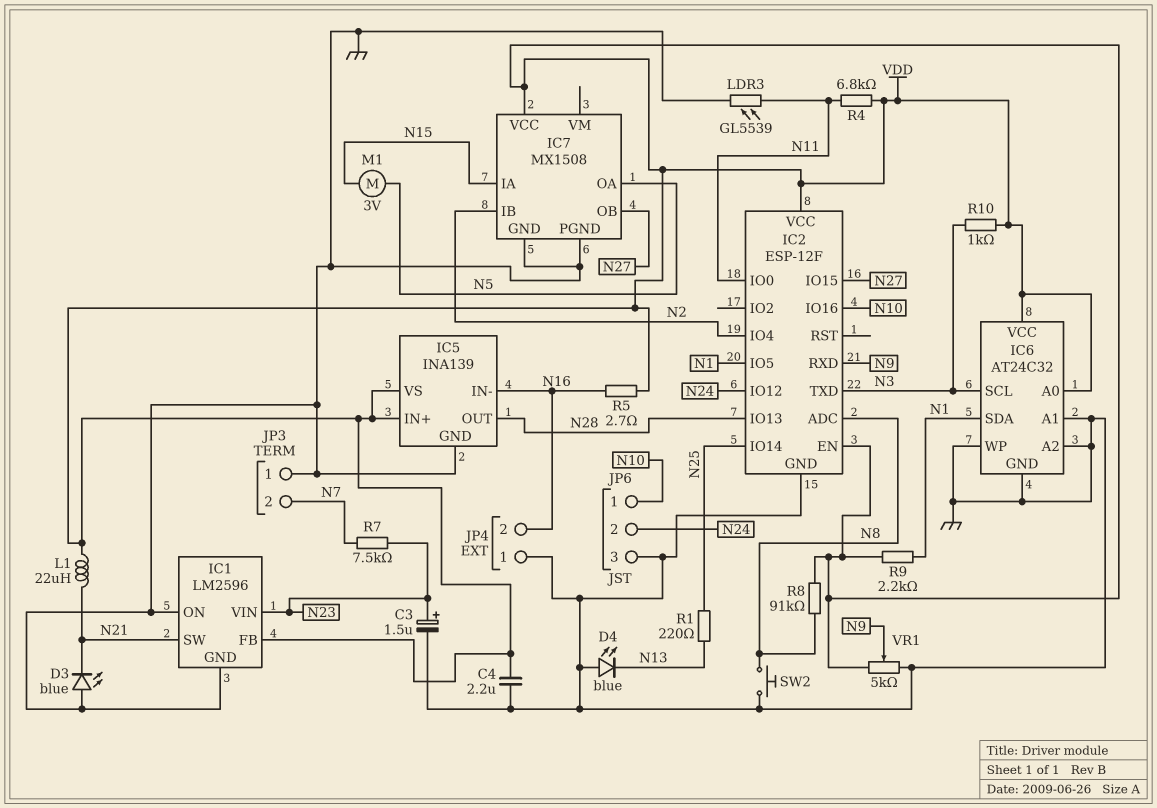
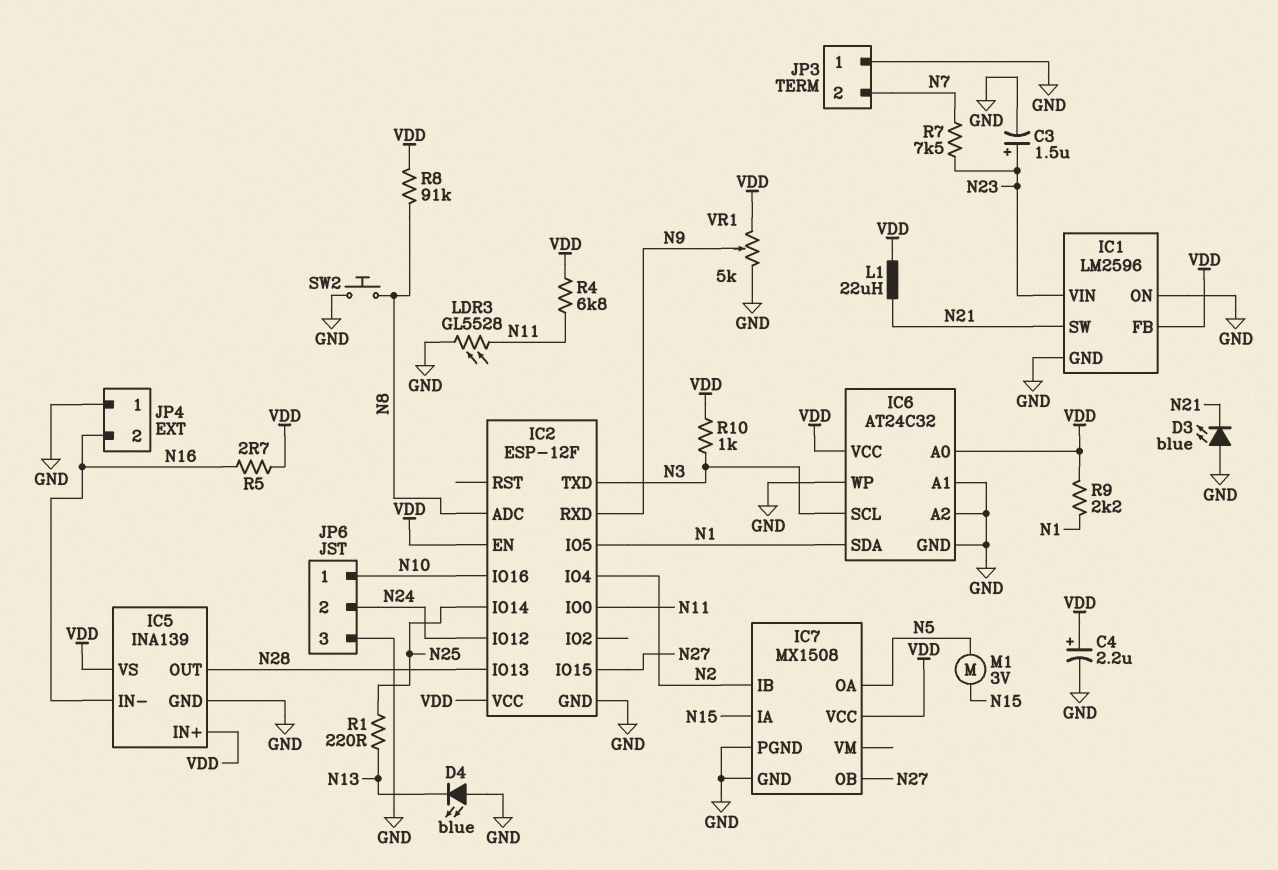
C4: 2.2uF (GND, VDD) -> 2.2uF (plus VDD, minus GND)
LDR3: GL5539 (GND, N11) -> GL5528 (GND, N11)

